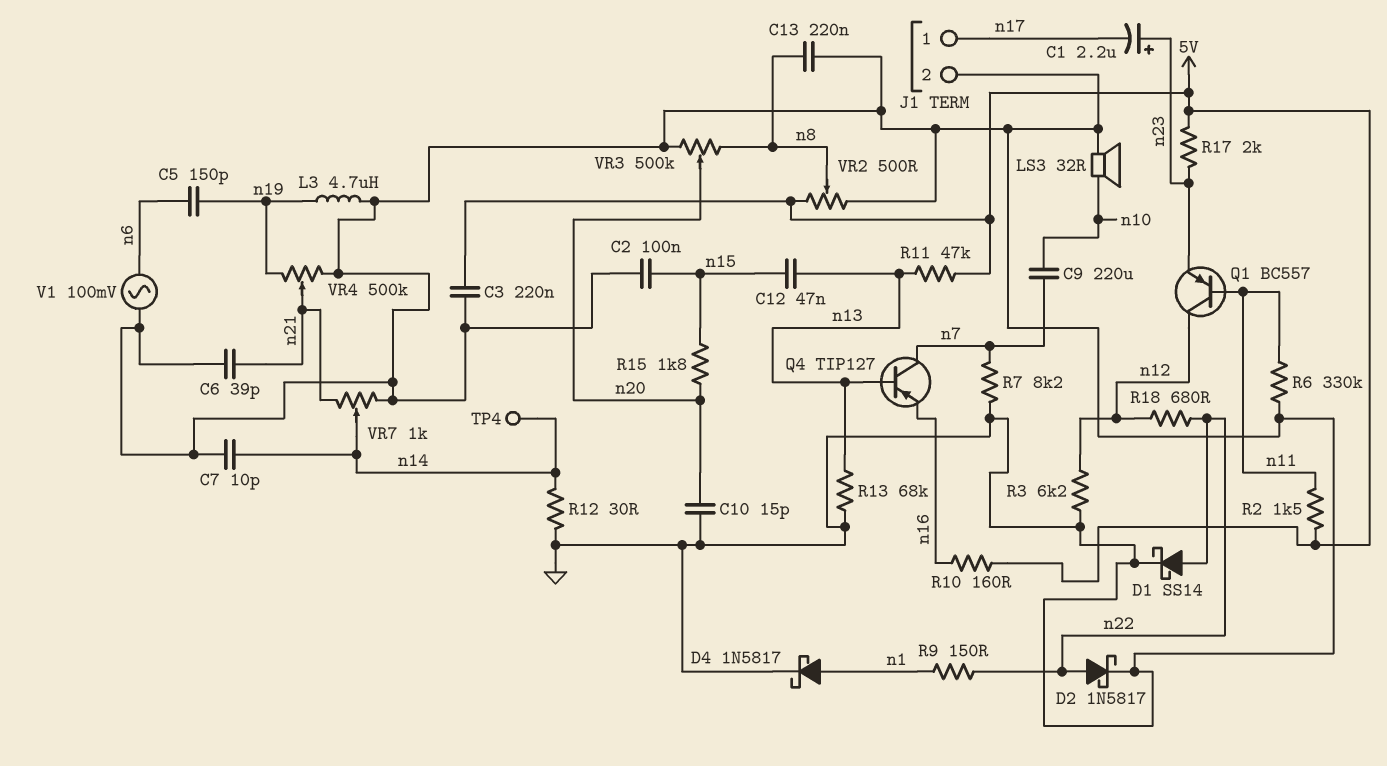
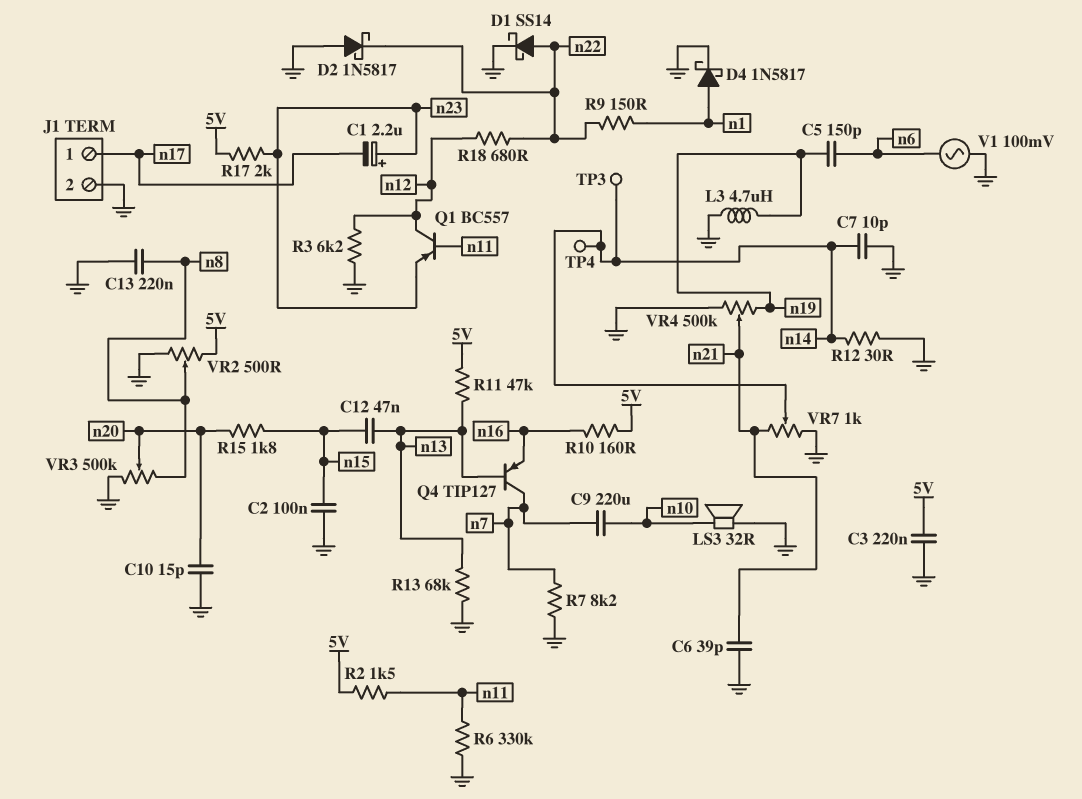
D2: schottky 1N5817 (A n22, K GND) -> schottky 1N5817 (A GND, K n22)
TP3: none -> test point (n14)

